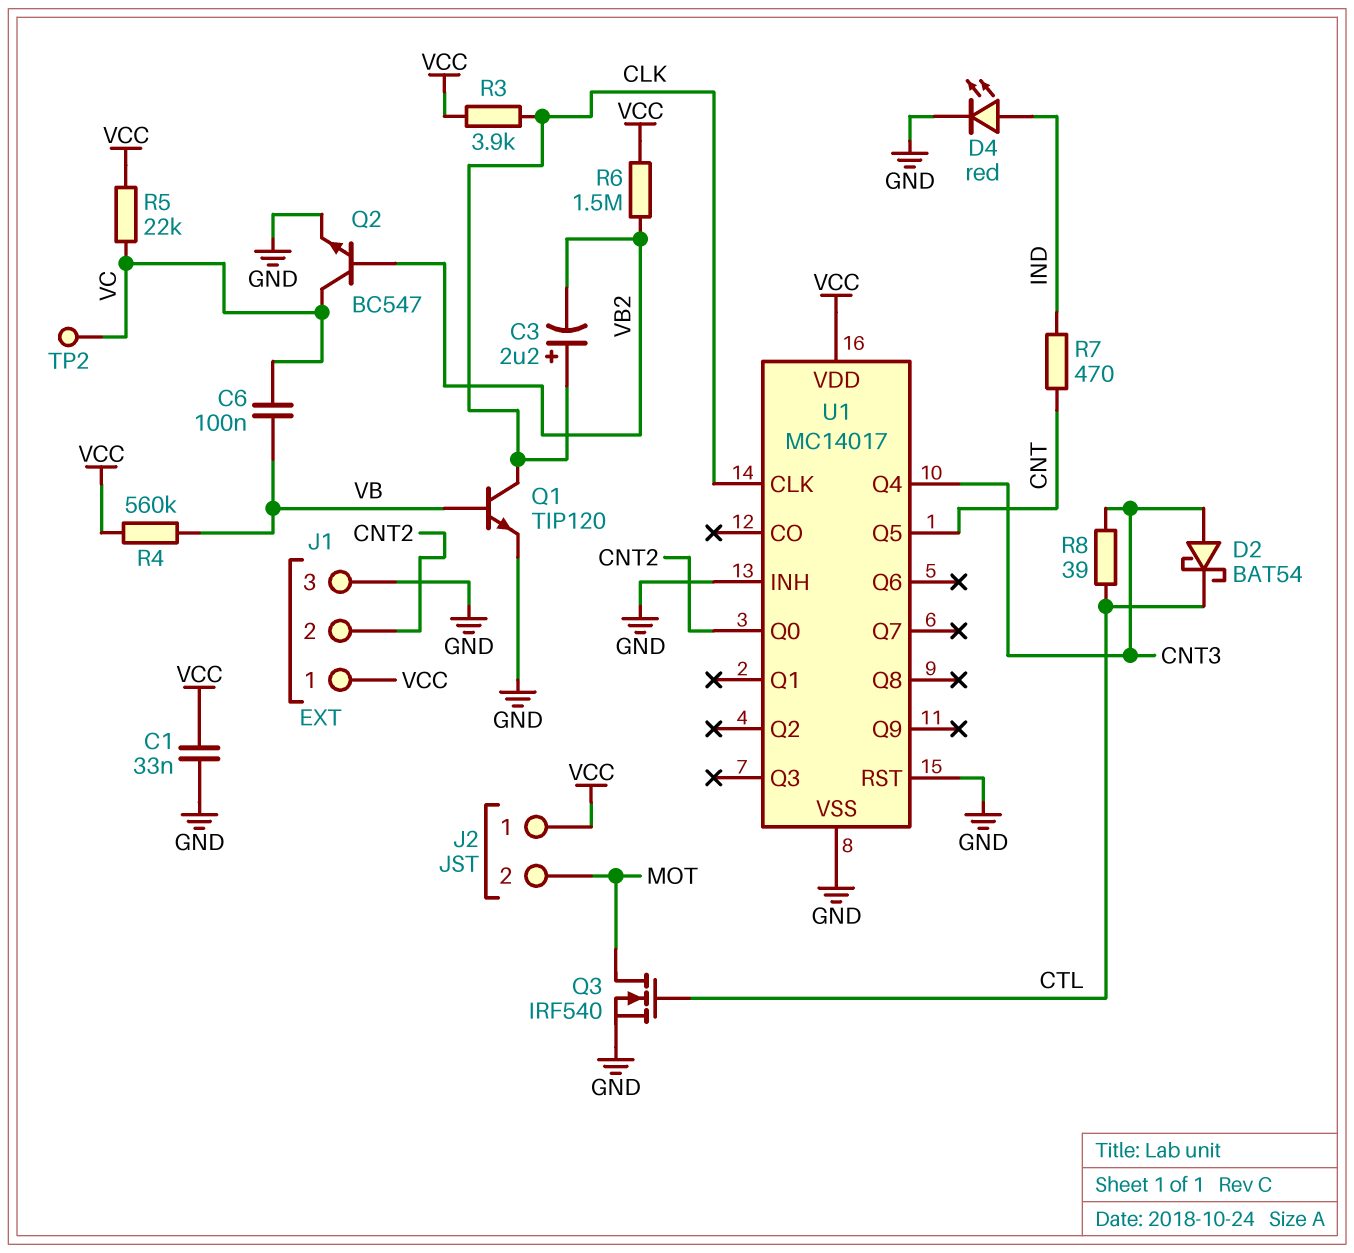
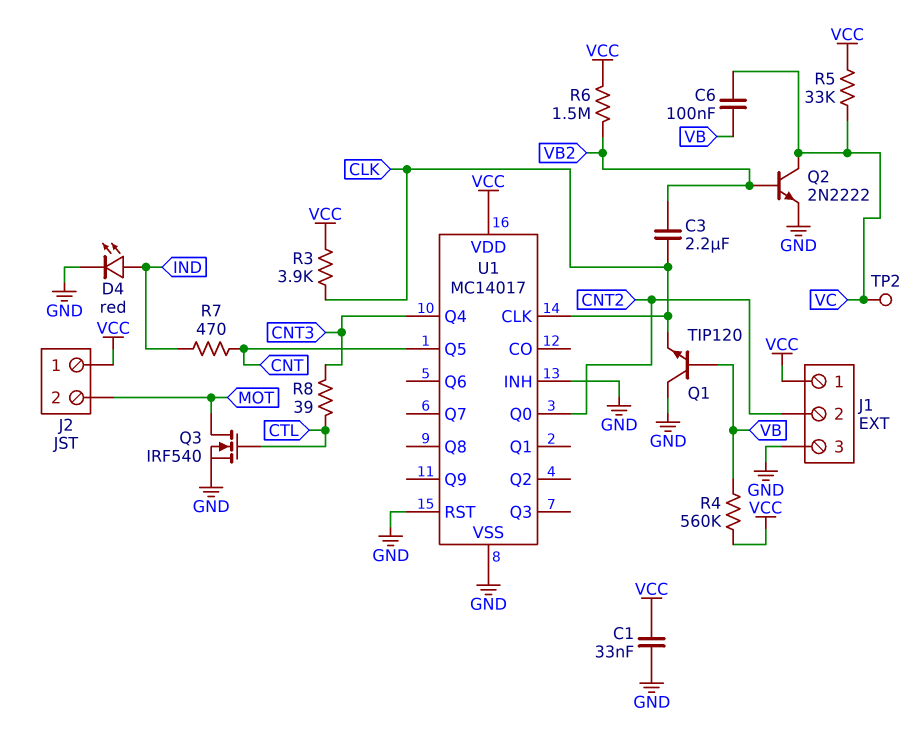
C3: 2.2uF (plus CLK, minus VB2) -> 2.2uF (CLK, VB2)
D2: schottky BAT54 (A CNT3, K CTL) -> none
Q1: NPN TIP120 (B VB, C CLK, E GND) -> NPN TIP120 (B VB, C GND, E CLK)
Q2: NPN BC547 (B VB2, C VC, E GND) -> NPN 2N2222 (B VB2, C VC, E GND)
R5: 22k (VC, VCC) -> 33k (VC, VCC)

